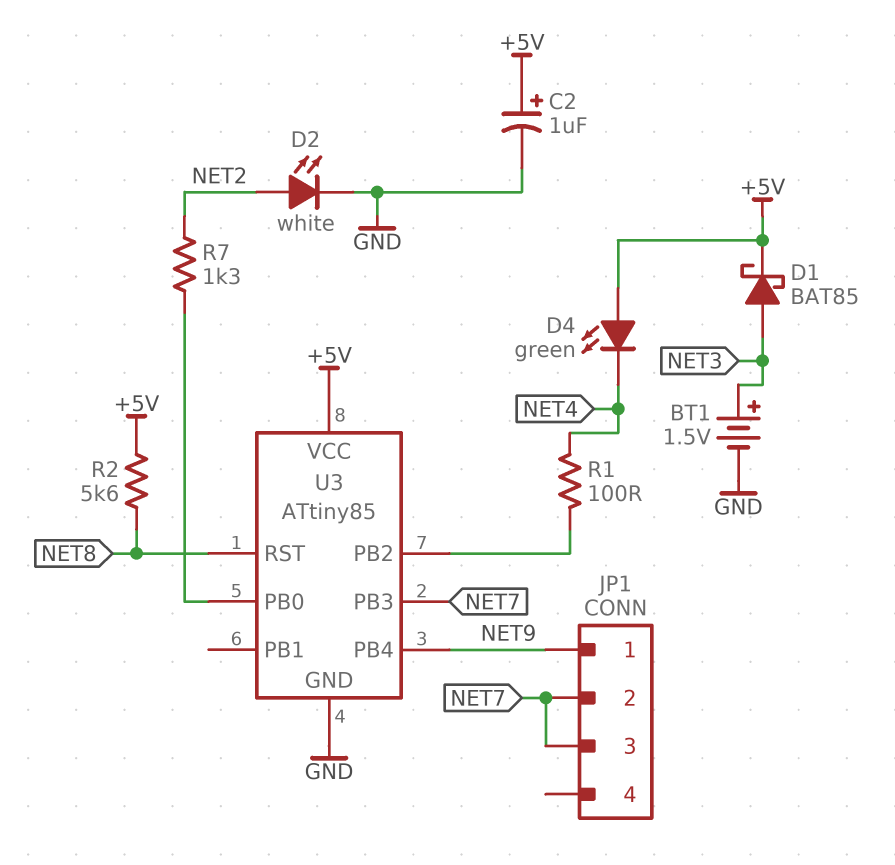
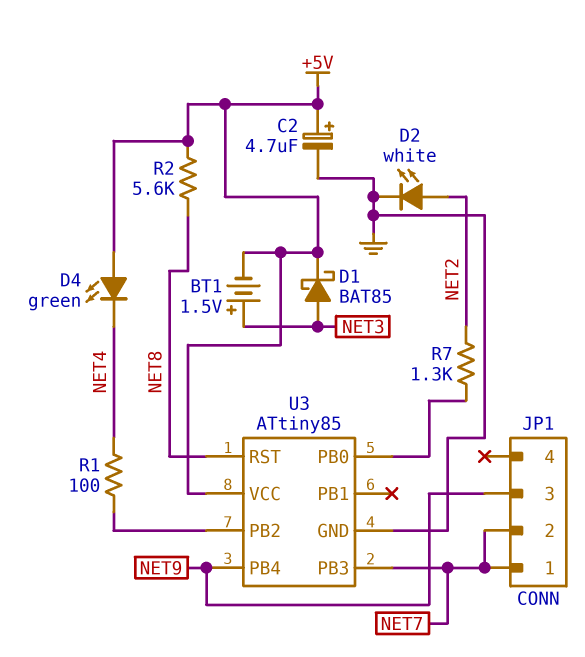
BT1: 1.5V (plus NET3, minus GND) -> 1.5V (plus NET3, minus +5V)
C2: 1uF (plus +5V, minus GND) -> 4.7uF (plus +5V, minus GND)
JP1 pin 1: NET9 -> NET7
JP1 pin 3: NET7 -> NET9

